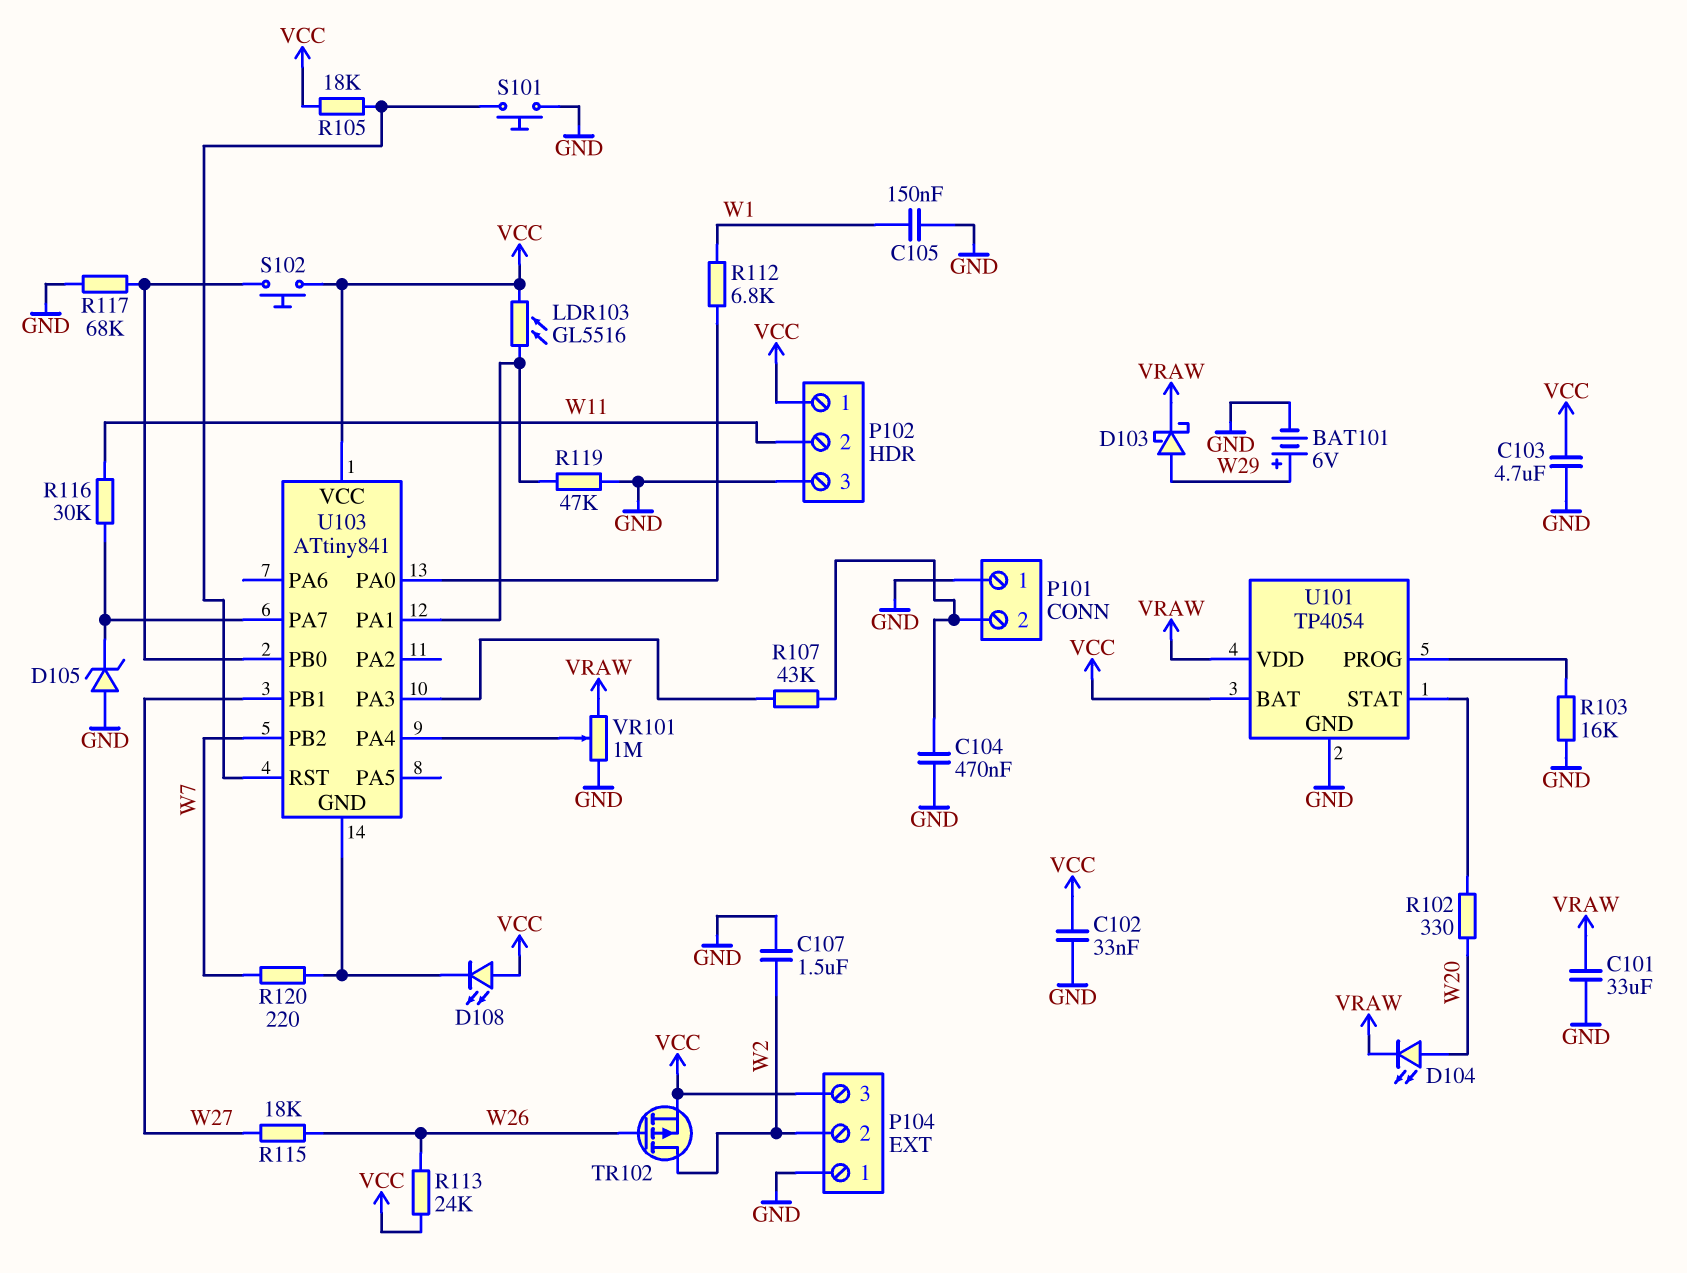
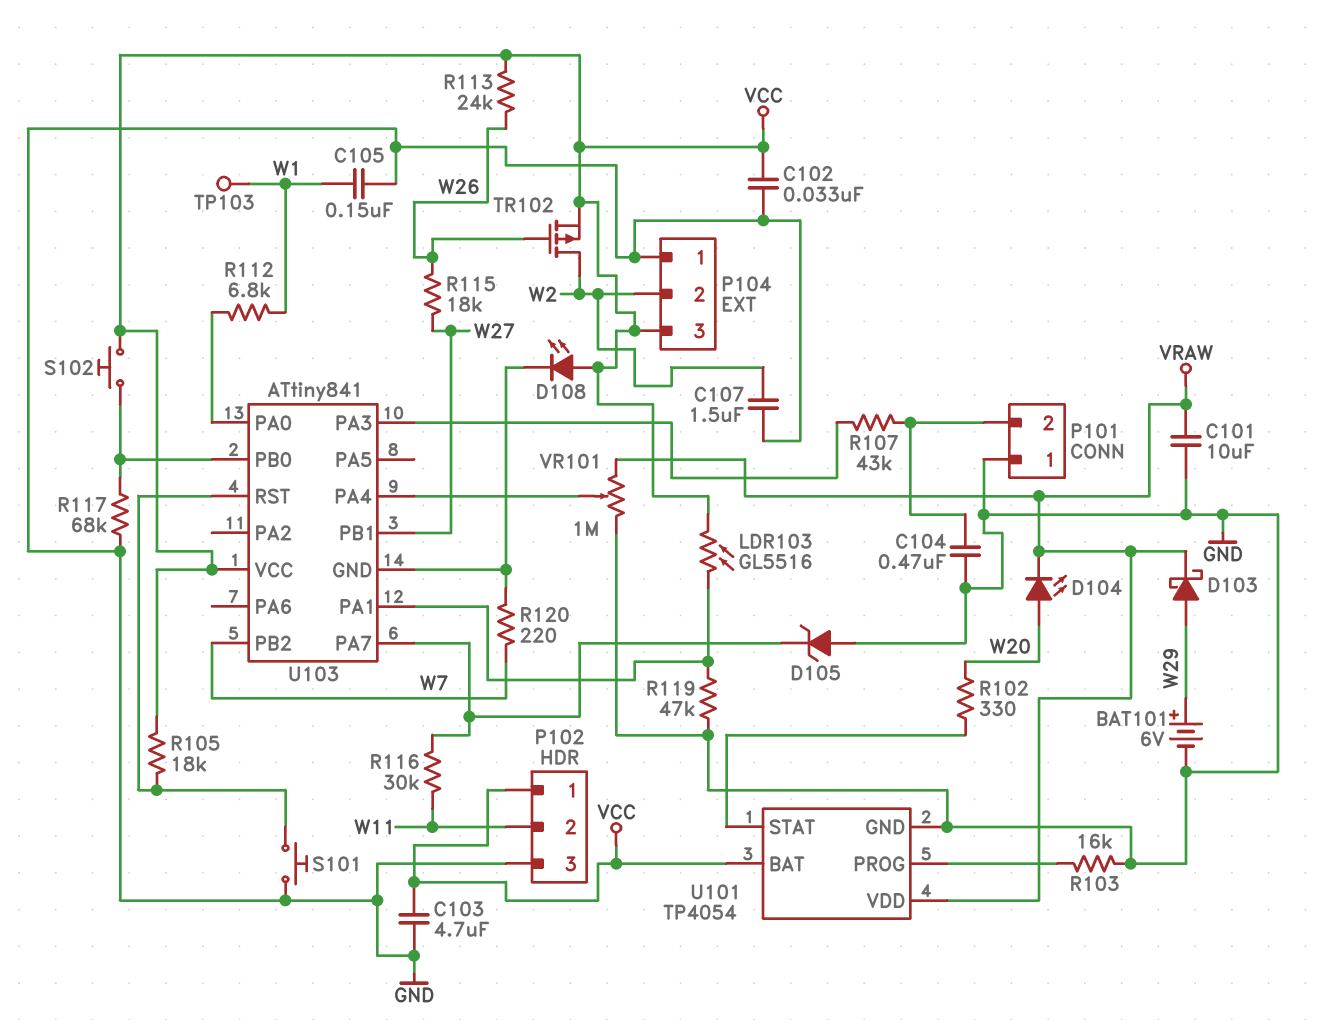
C101: 33uF (GND, VRAW) -> 10uF (GND, VRAW)
TP103: none -> test point (W1)

